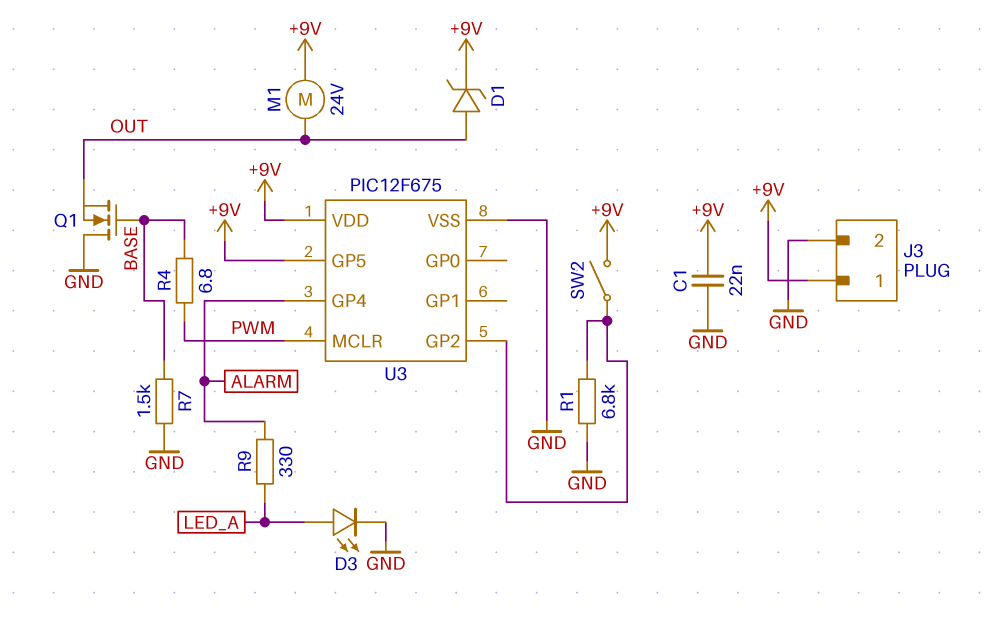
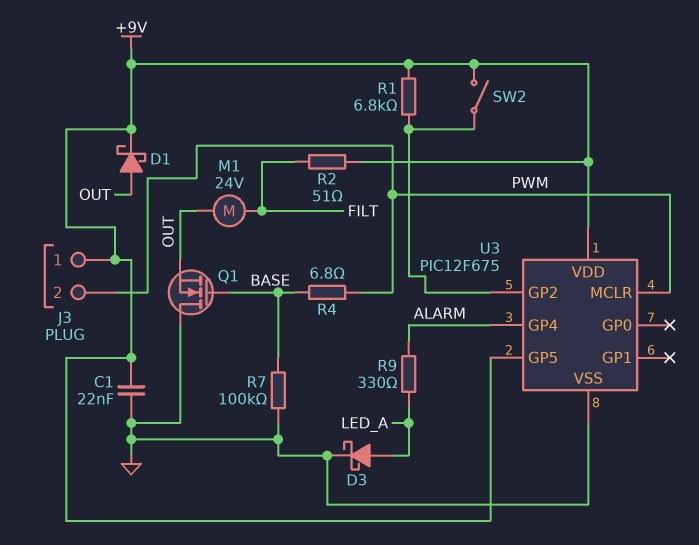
D1: zener (A OUT, K +9V) -> schottky (A OUT, K +9V)
D3: LED (A LED_A, K GND) -> schottky (A LED_A, K GND)
J3 pin 2: GND -> PWM
M1: motor 24V (+9V, OUT) -> motor 24V (FILT, OUT)
R1: 6.8k (GND, U3/GP2) -> 6.8k (+9V, U3/GP2)
R2: none -> 51 (+9V, FILT)
R7: 1.5k (BASE, GND) -> 100k (BASE, GND)

